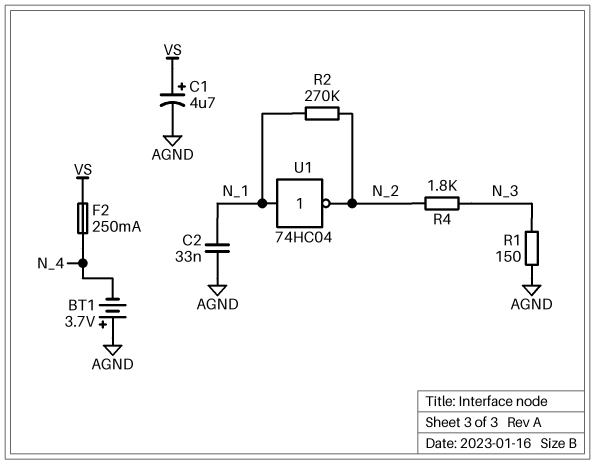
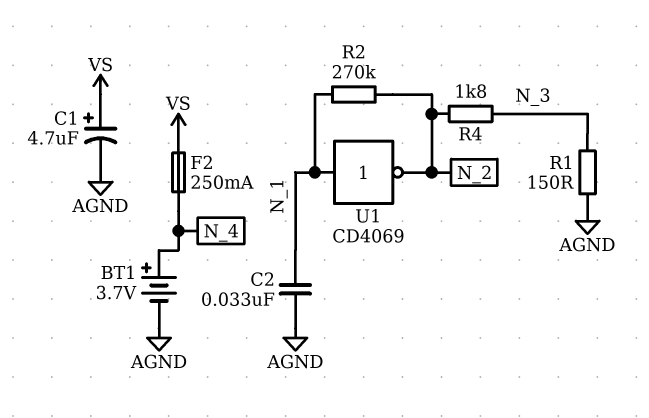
BT1: 3.7V (plus AGND, minus N_4) -> 3.7V (plus N_4, minus AGND)
U1: NOT 74HC04 (in N_1, out N_2) -> NOT CD4069 (in N_1, out N_2)

